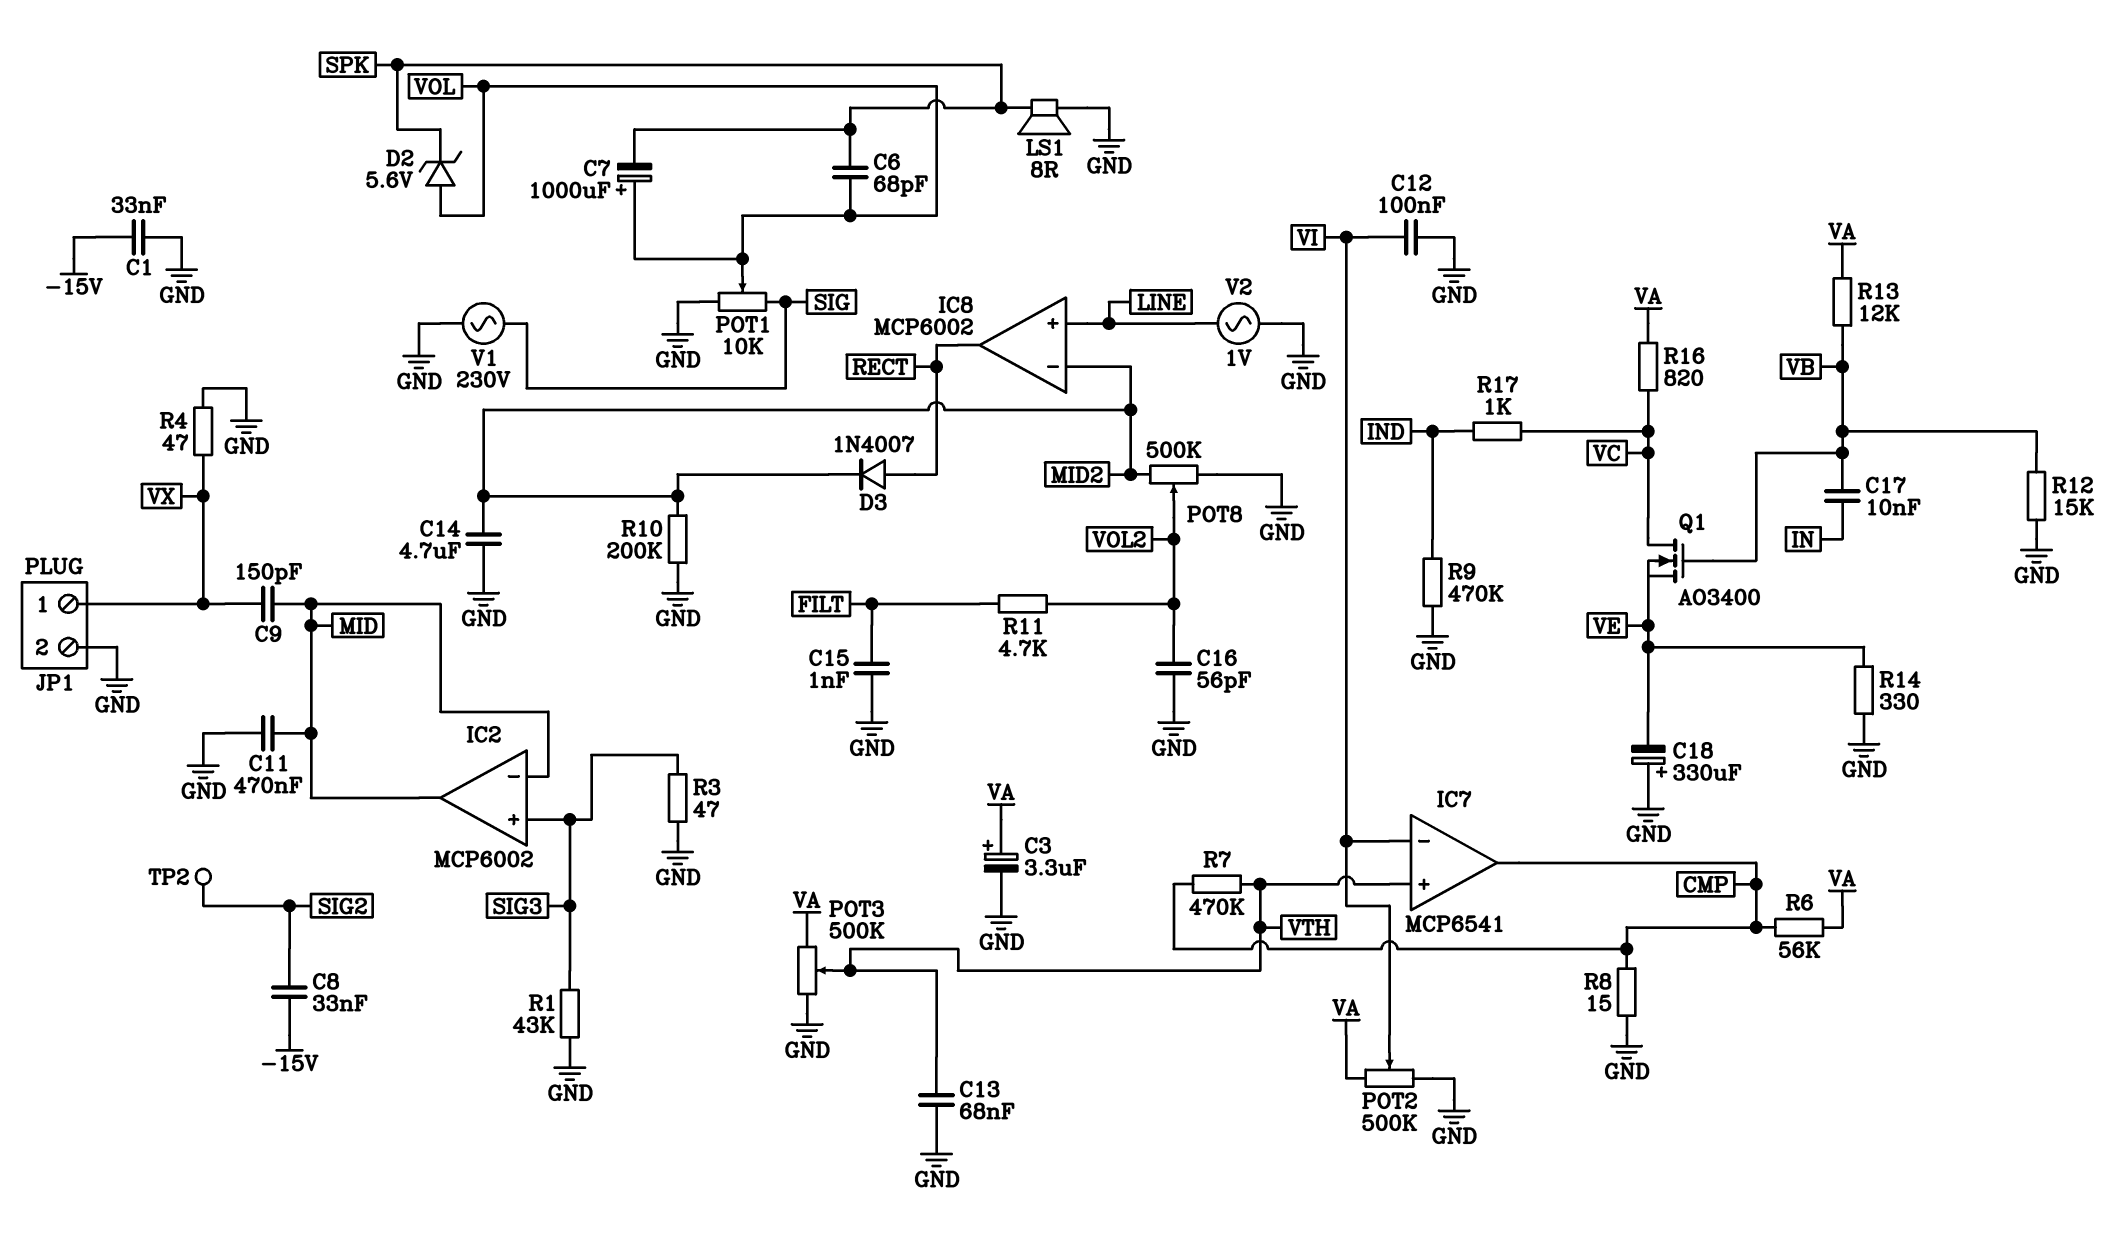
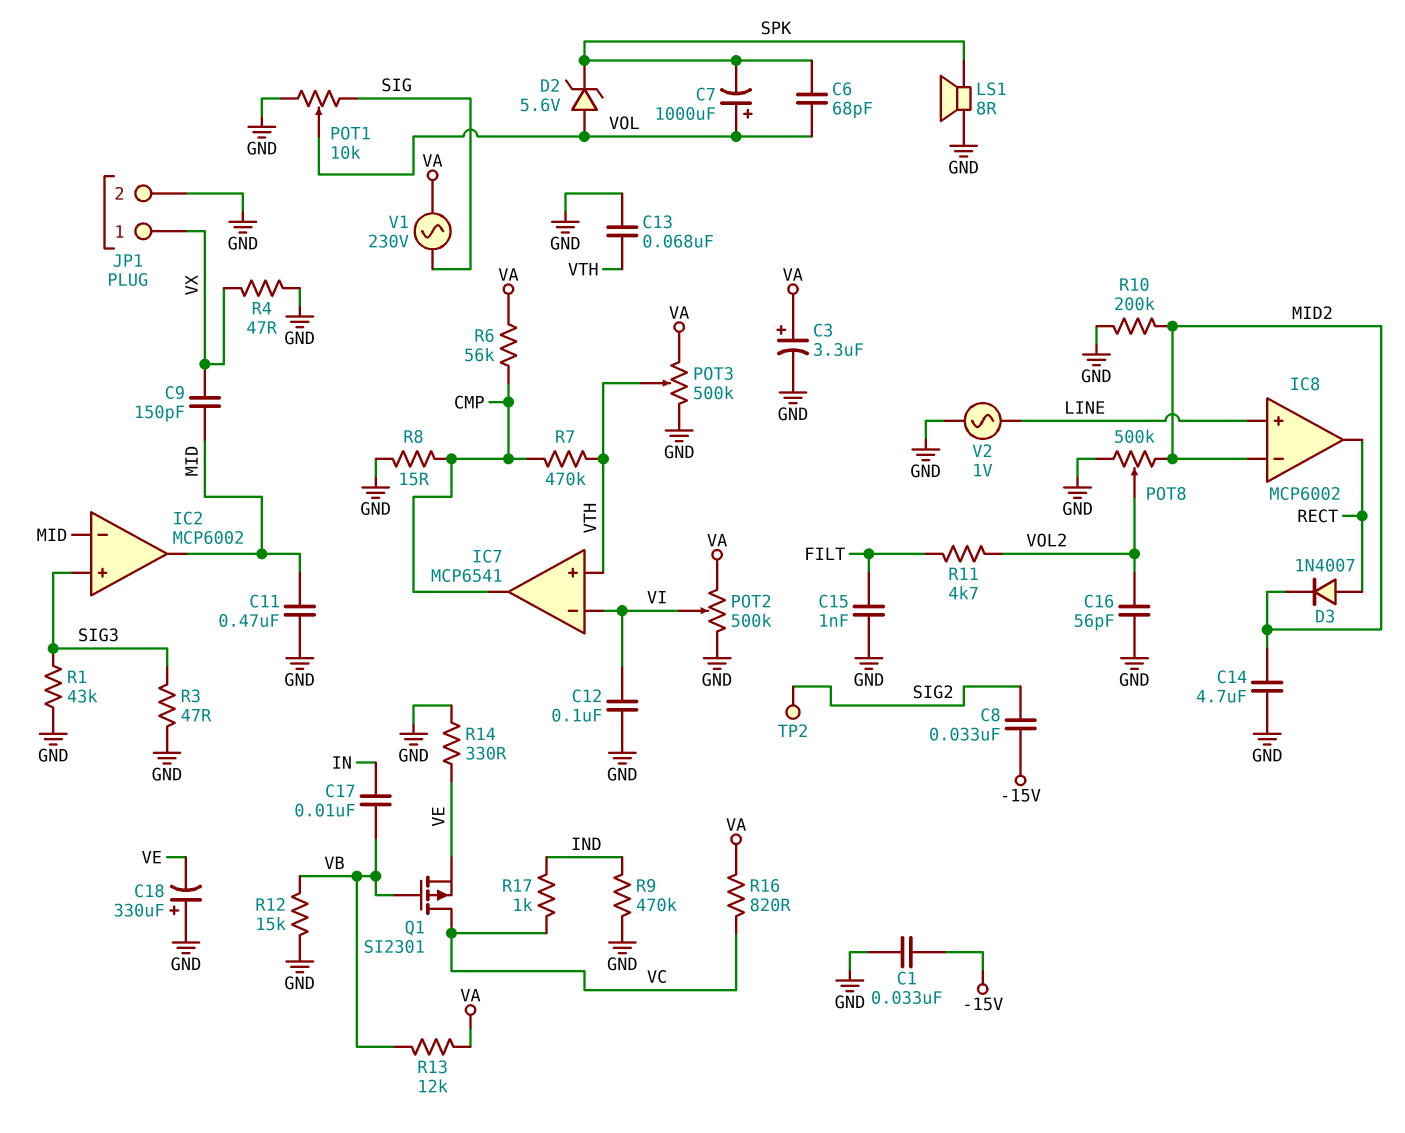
Q1: NMOS AO3400 (G VB, D VC, S VE) -> PMOS SI2301 (G VB, D VC, S VE)
V1: AC 230V (GND, SIG) -> AC 230V (SIG, VA)

